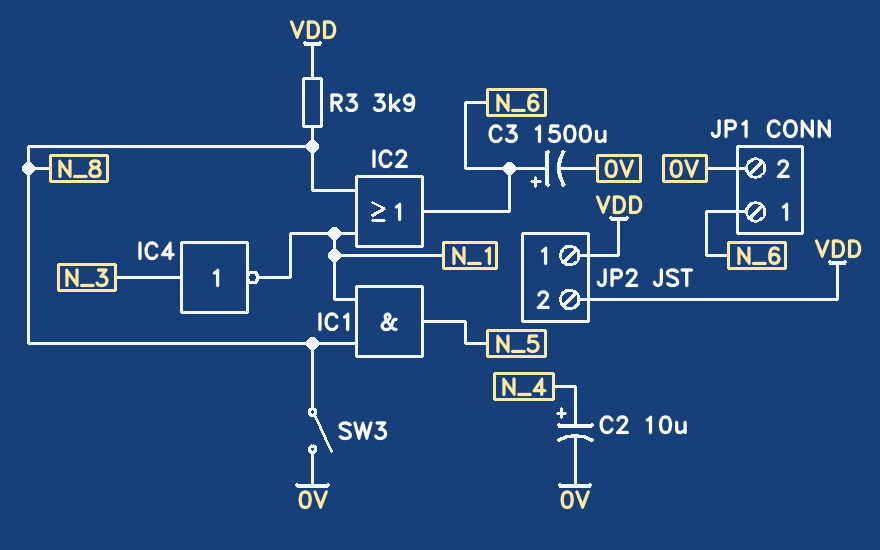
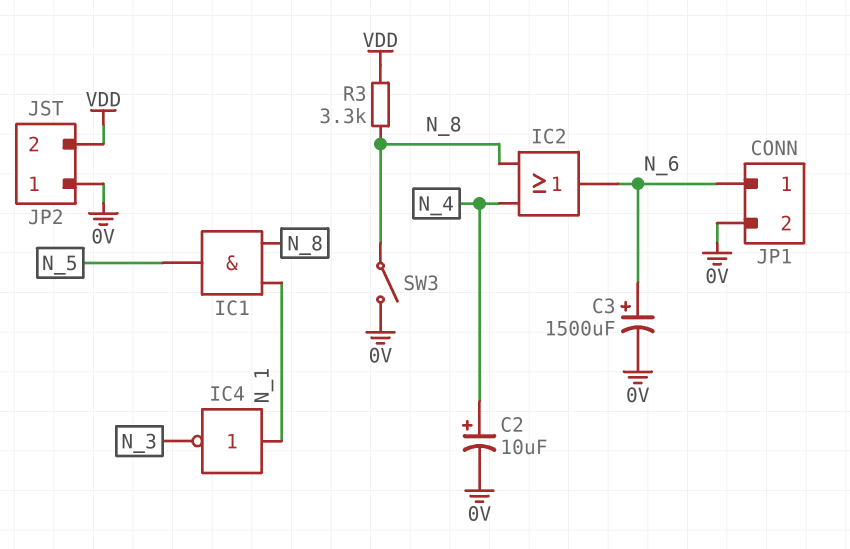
IC2: OR (in N_1, in N_8, out N_6) -> OR (in N_4, in N_8, out N_6)
IC4: NOT (in N_3, out N_1) -> NOT (in N_1, out N_3)
JP2 pin 1: VDD -> 0V
R3: 3.9k (N_8, VDD) -> 3.3k (N_8, VDD)

